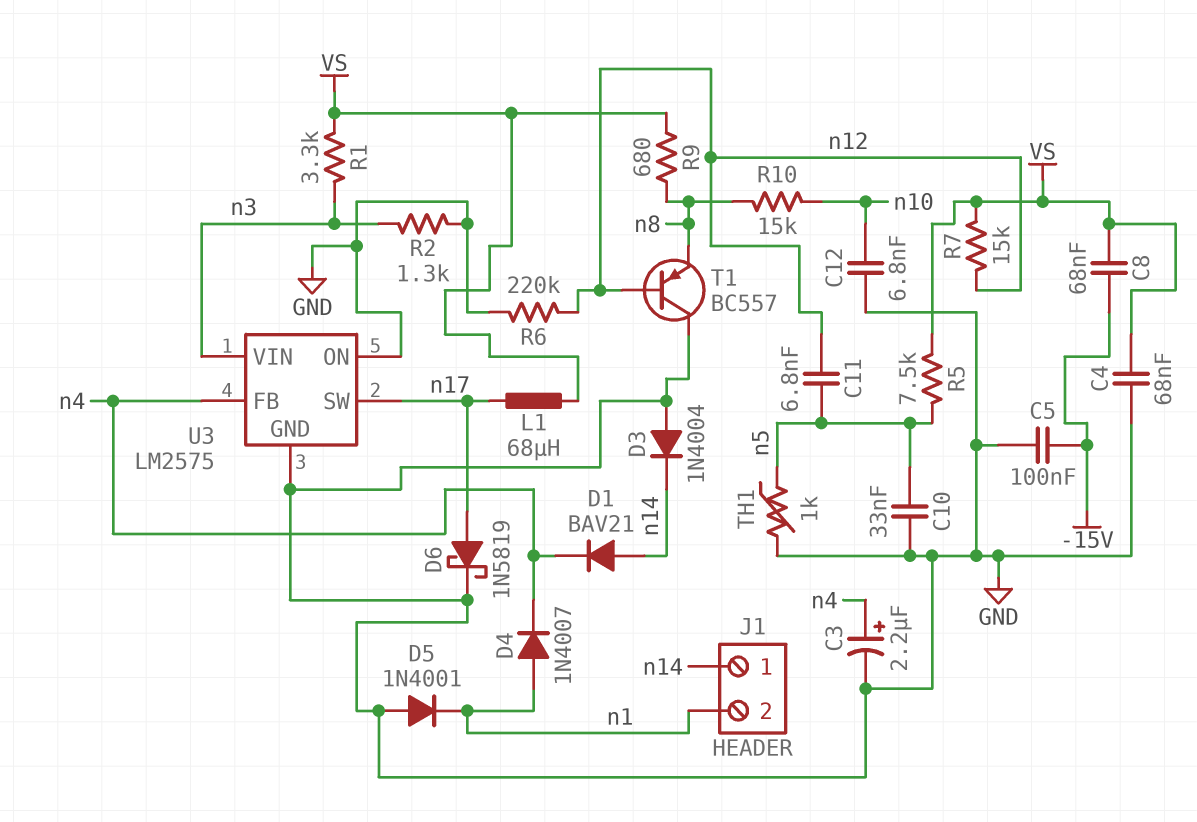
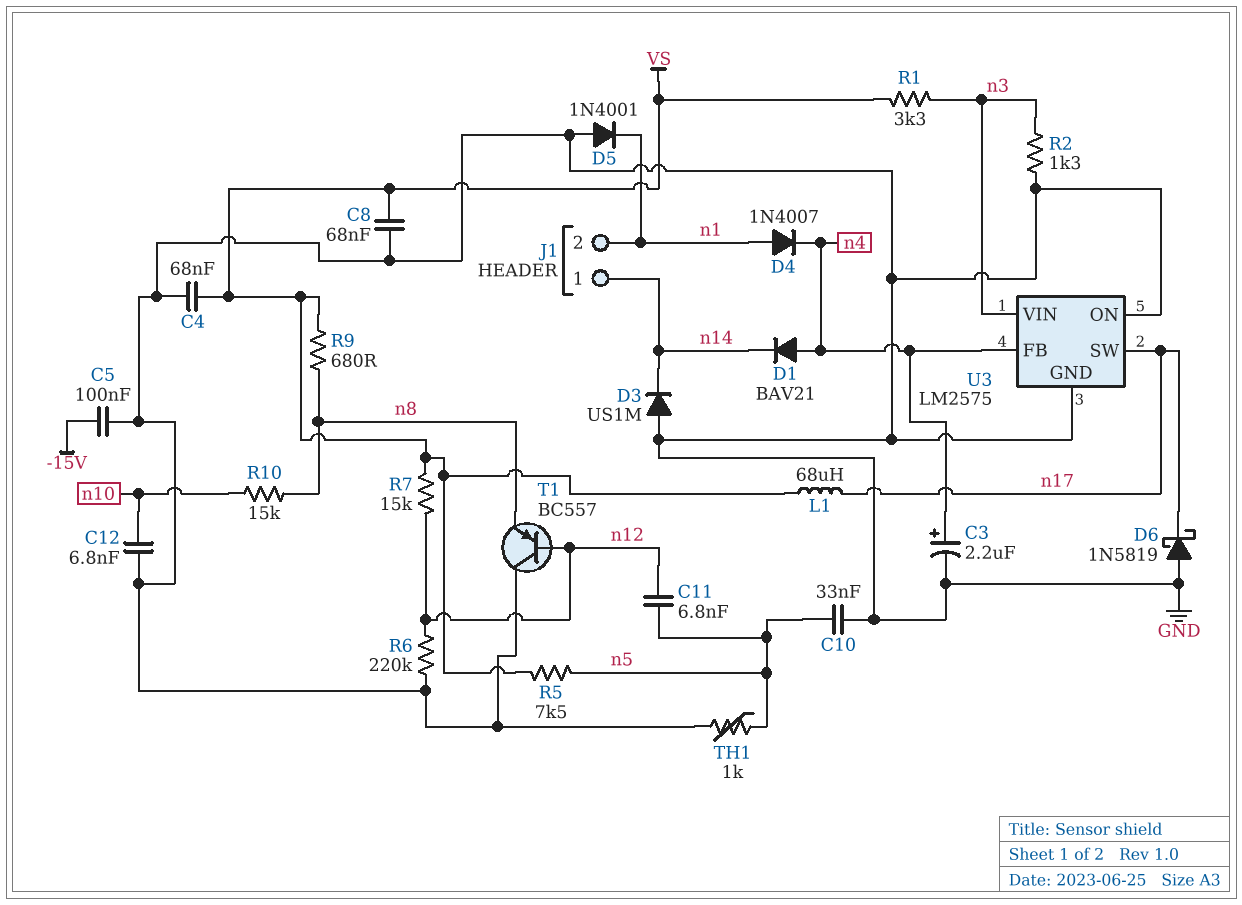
C8: 68nF (-15V, VS) -> 68nF (GND, VS)
D1: diode BAV21 (A n14, K n4) -> diode BAV21 (A n4, K n14)
D3: diode 1N4004 (A GND, K n14) -> diode US1M (A GND, K n14)
D6: schottky 1N5819 (A n17, K GND) -> schottky 1N5819 (A GND, K n17)

